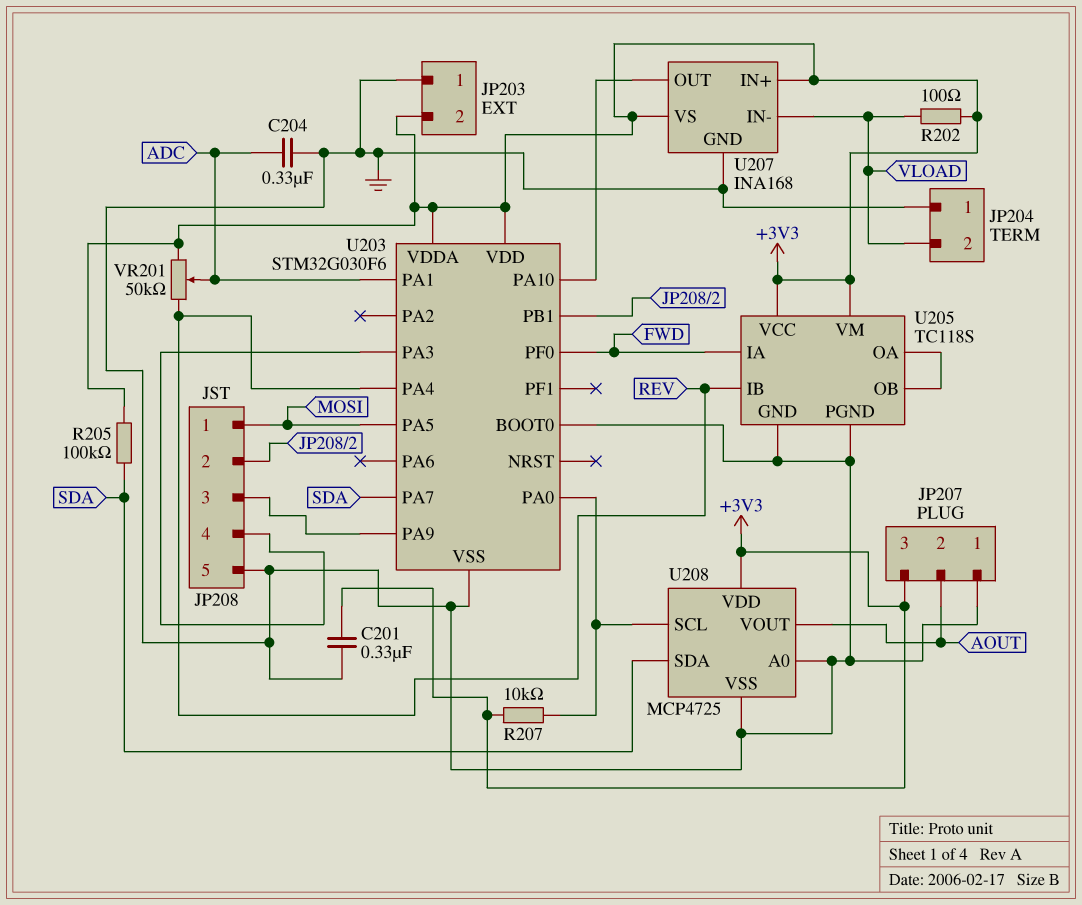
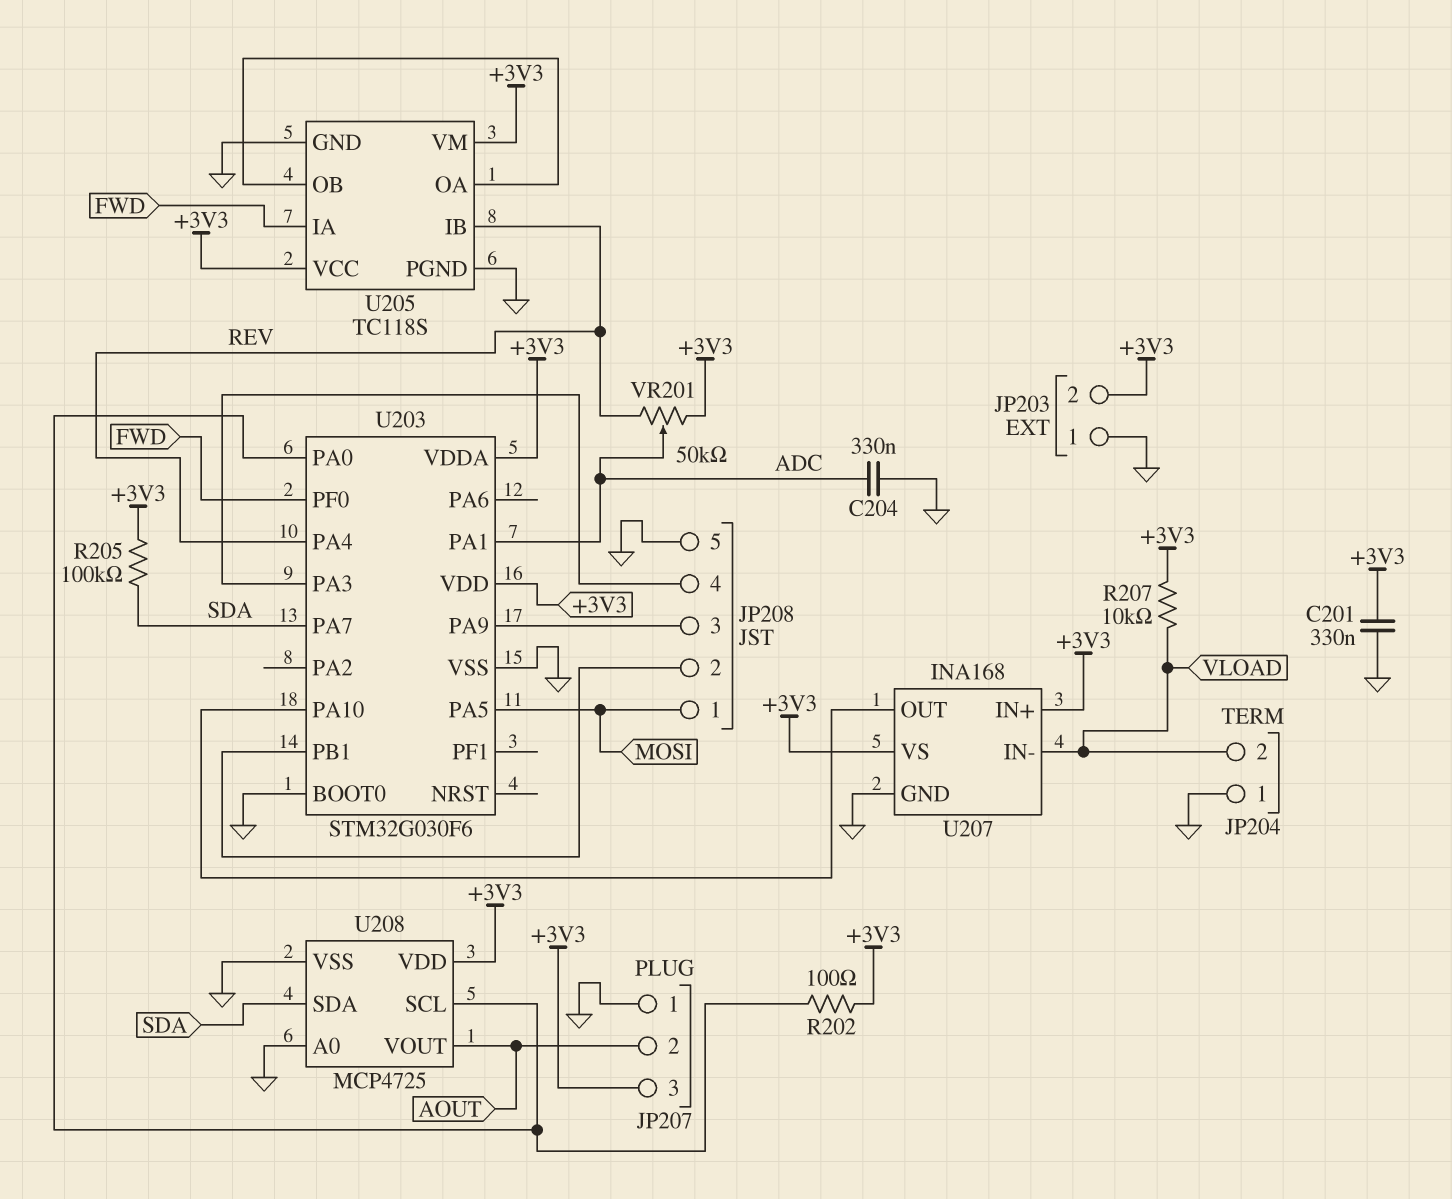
R202: 100 (+3V3, VLOAD) -> 100 (+3V3, U203/PA0)
R207: 10k (+3V3, U203/PA0) -> 10k (+3V3, VLOAD)

